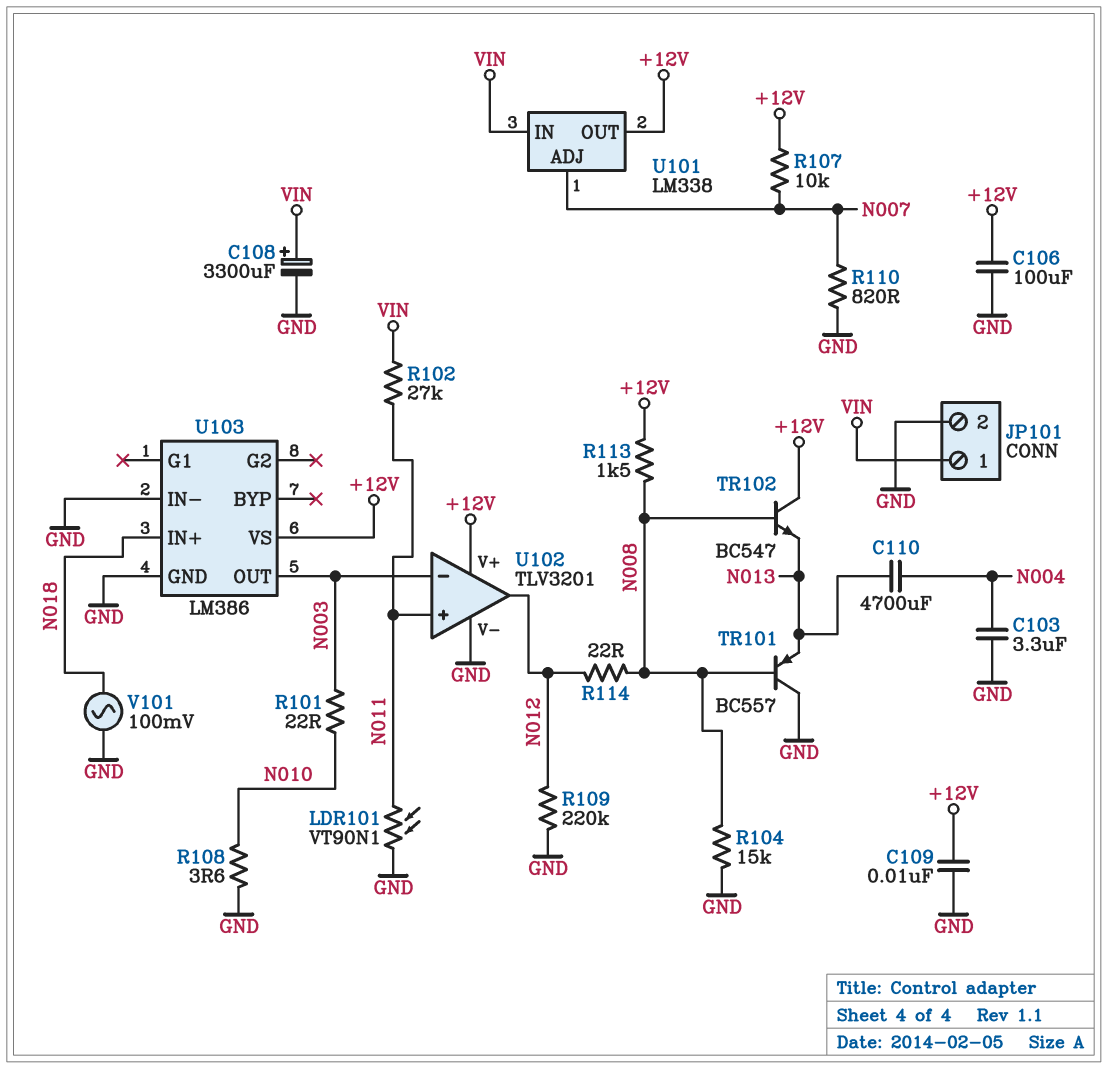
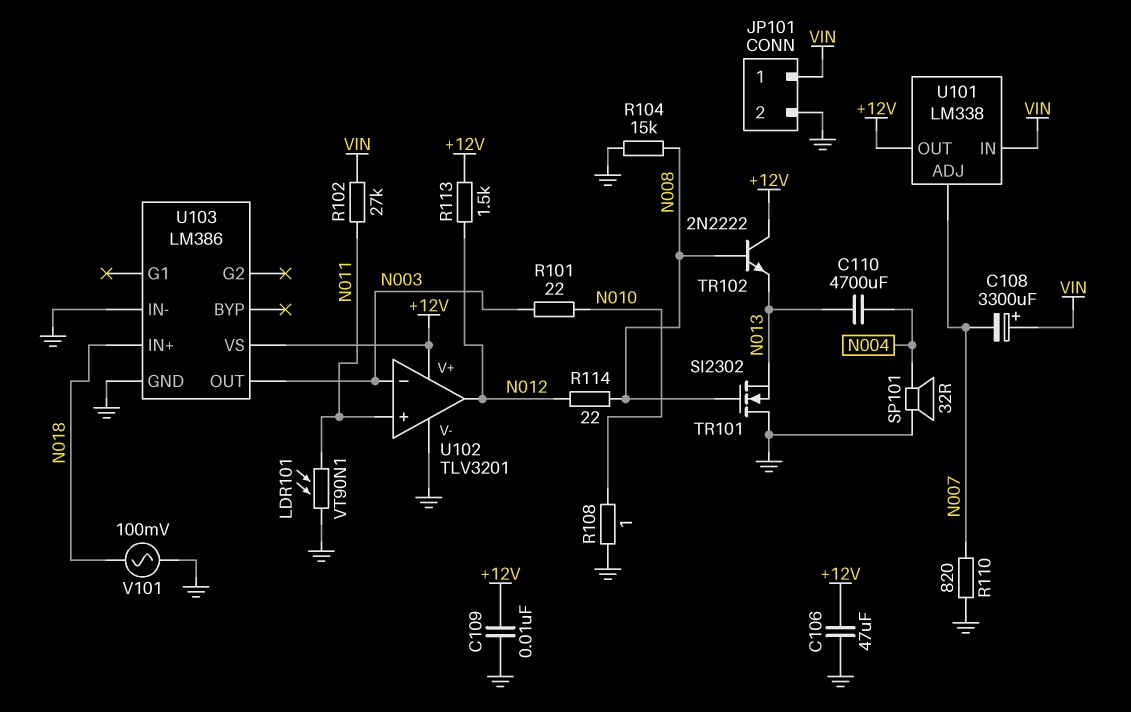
C103: 3.3uF (GND, N004) -> none
C106: 100uF (+12V, GND) -> 47uF (+12V, GND)
C108: 3300uF (plus VIN, minus GND) -> 3300uF (plus VIN, minus N007)
R107: 10k (+12V, N007) -> none
R108: 3.6 (GND, N010) -> 1 (GND, N010)
R109: 220k (GND, N012) -> none
R113: 1.5k (+12V, N008) -> 1.5k (+12V, N012)
SP101: none -> speaker 32R (GND, N004)
TR101: PNP BC557 (B N008, C GND, E N013) -> NMOS SI2302 (G N008, D GND, S N013)
TR102: NPN BC547 (B N008, C +12V, E N013) -> NPN 2N2222 (B N008, C +12V, E N013)

